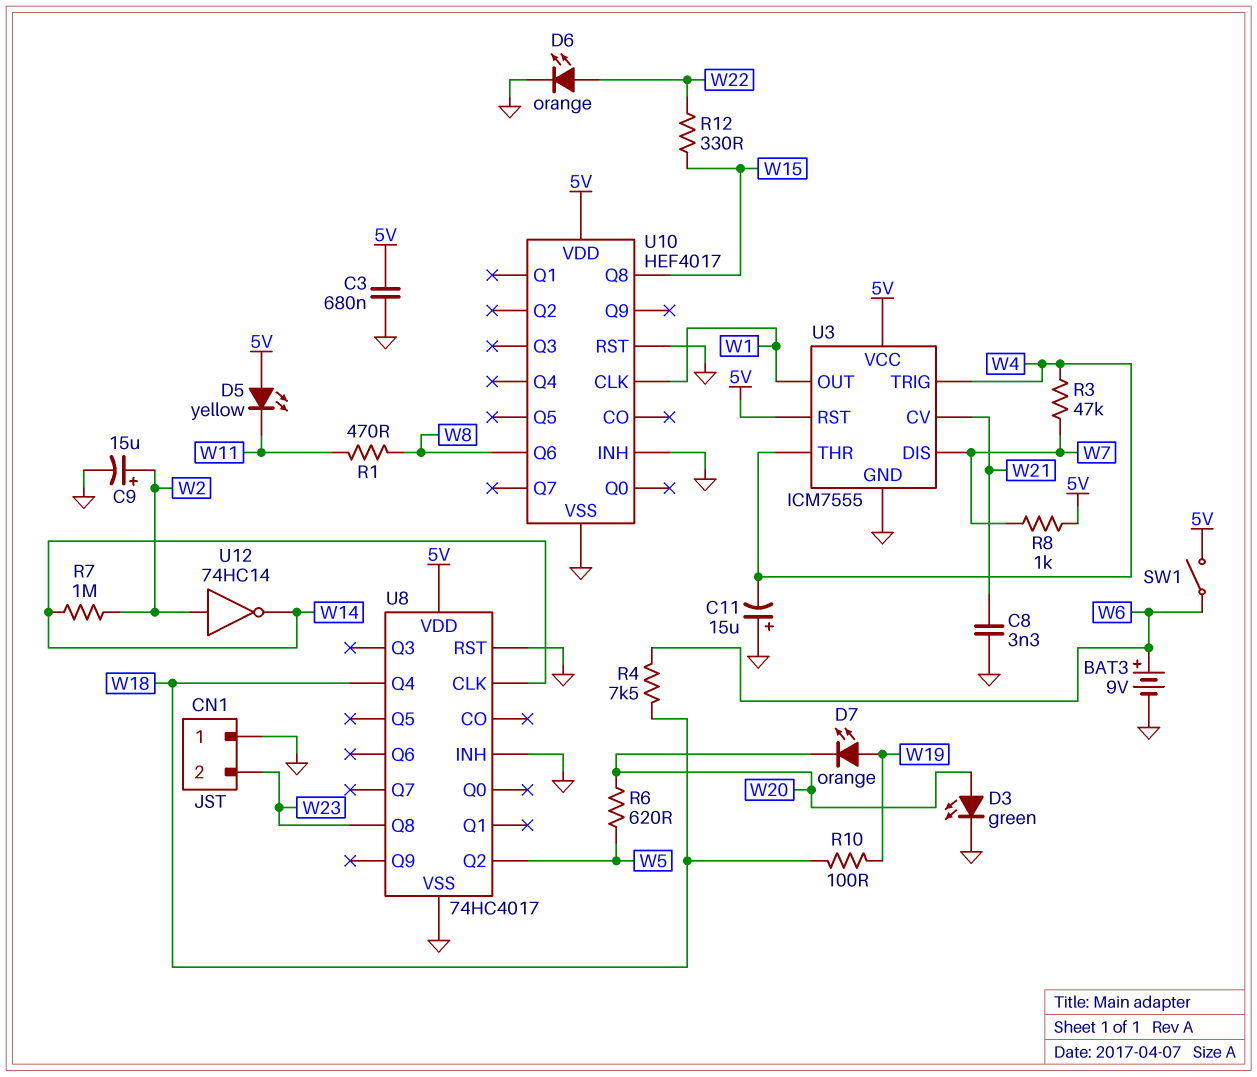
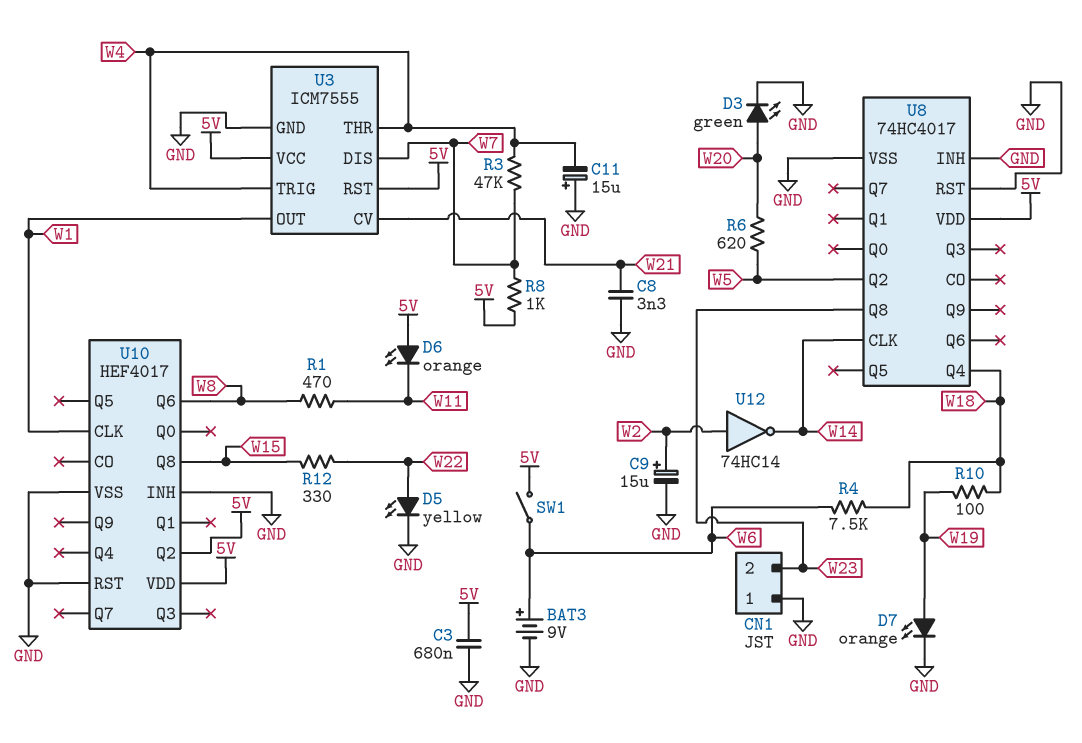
D5: LED yellow (A 5V, K W11) -> LED yellow (A W22, K GND)
D6: LED orange (A W22, K GND) -> LED orange (A 5V, K W11)
D7: LED orange (A W19, K W20) -> LED orange (A W19, K GND)
R7: 1M (W2, W14) -> none
U10 pin Q2: none -> 5V

